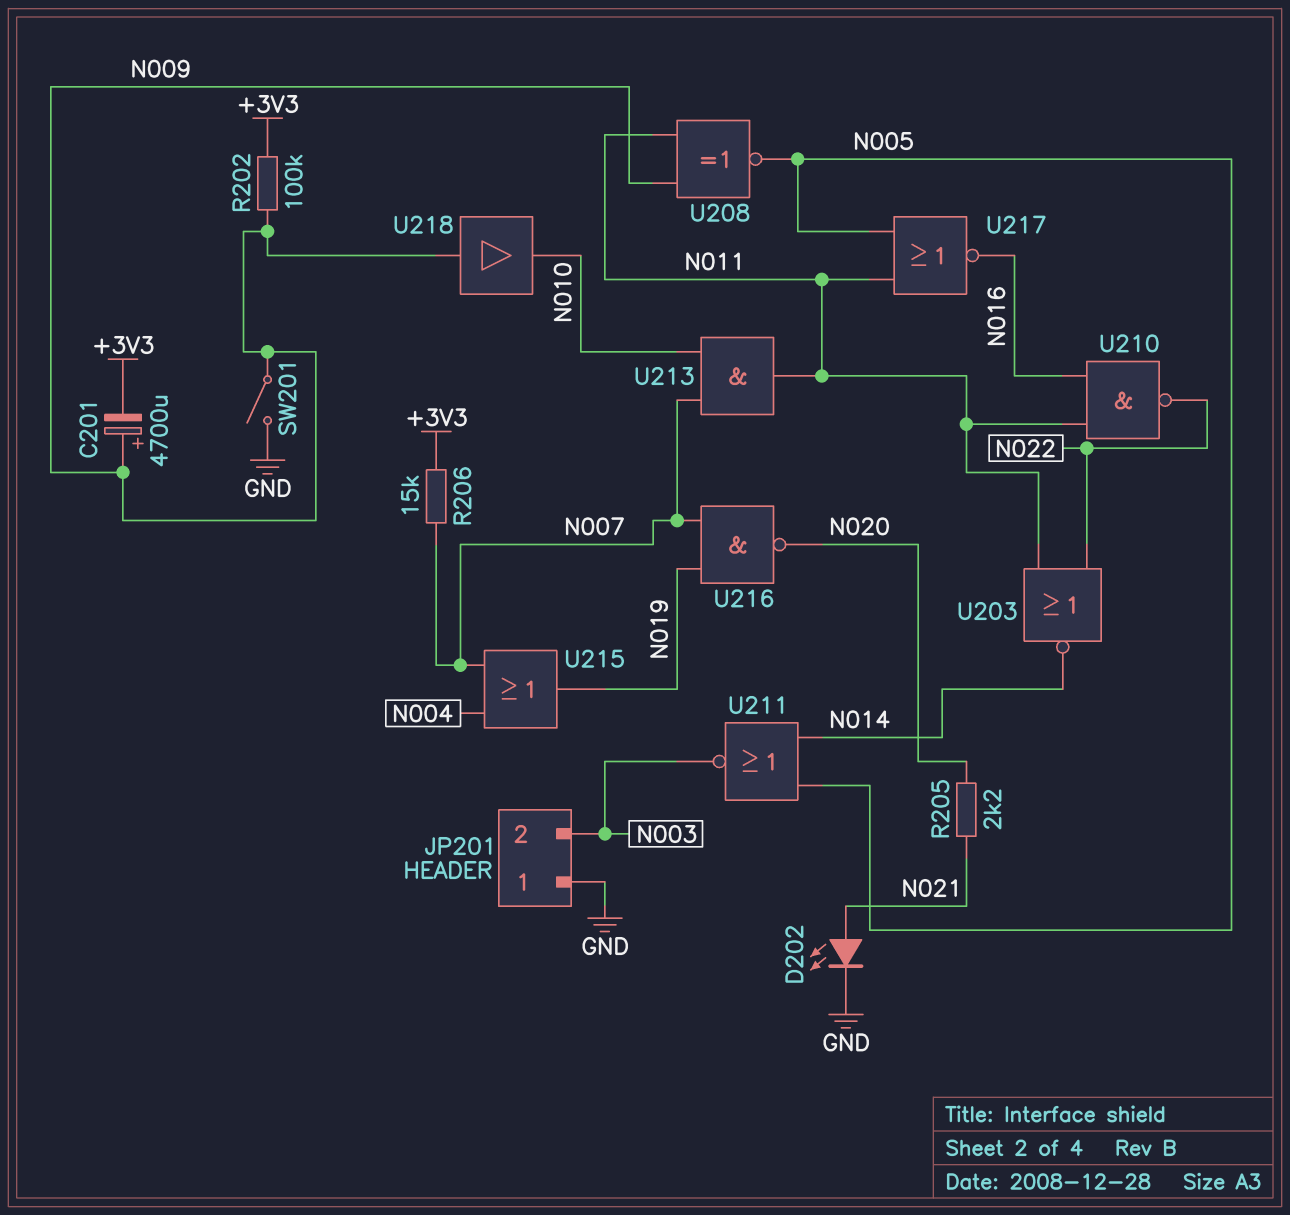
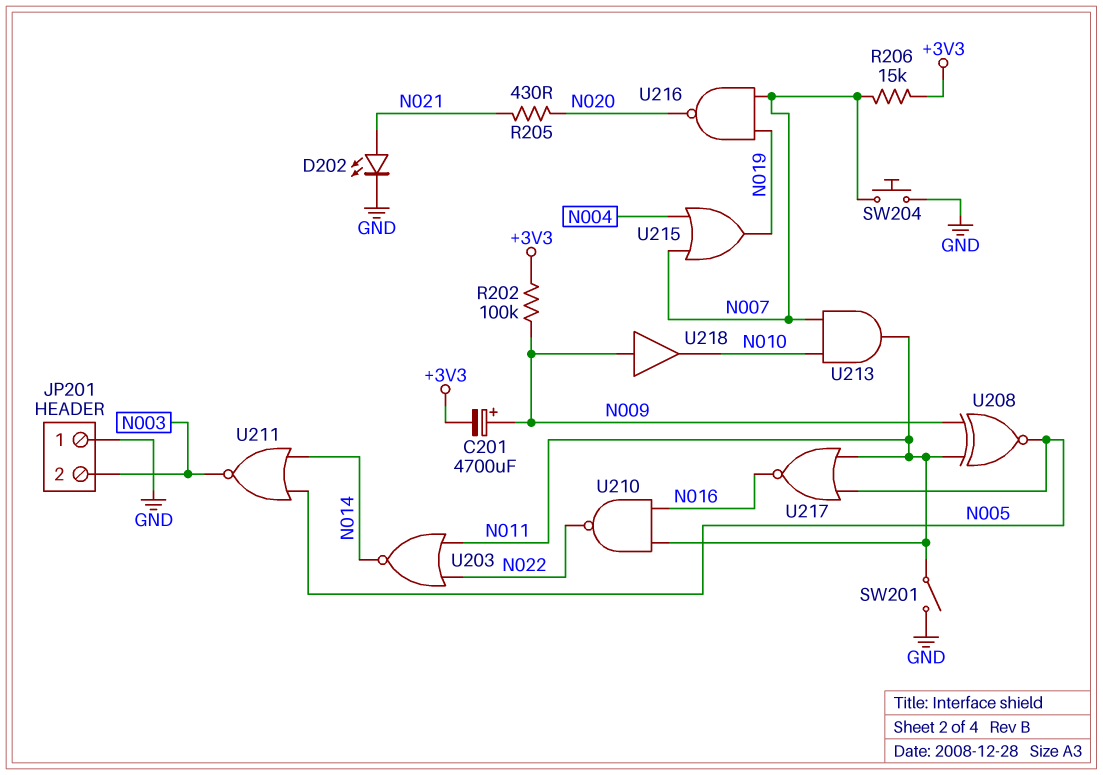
R205: 2.2k (N020, N021) -> 430 (N020, N021)
SW201: switch (GND, N009) -> switch (GND, N011)
SW204: none -> button (GND, N007)

